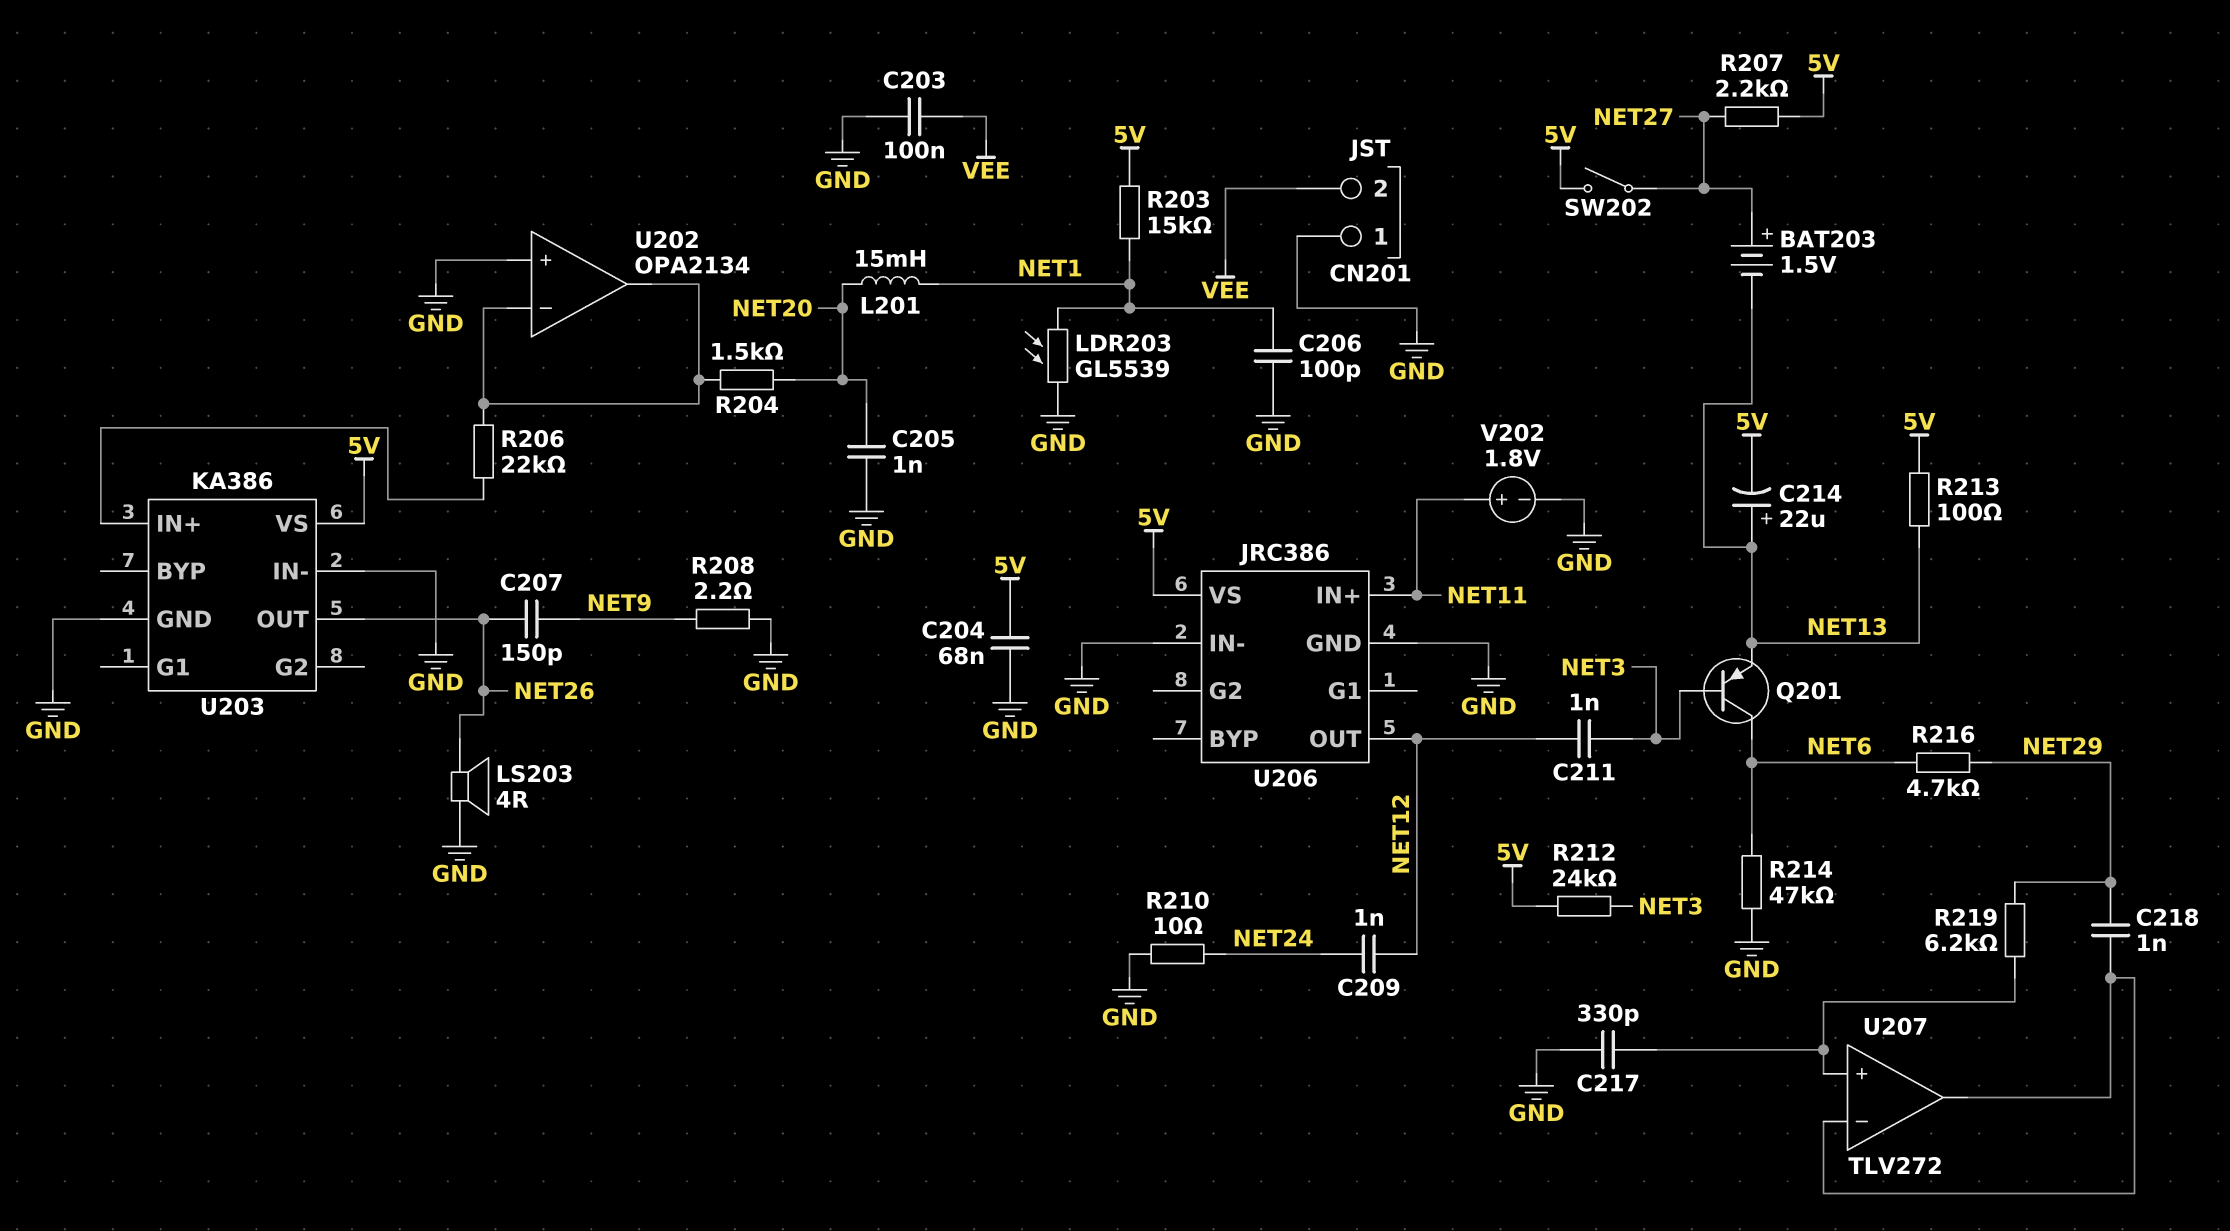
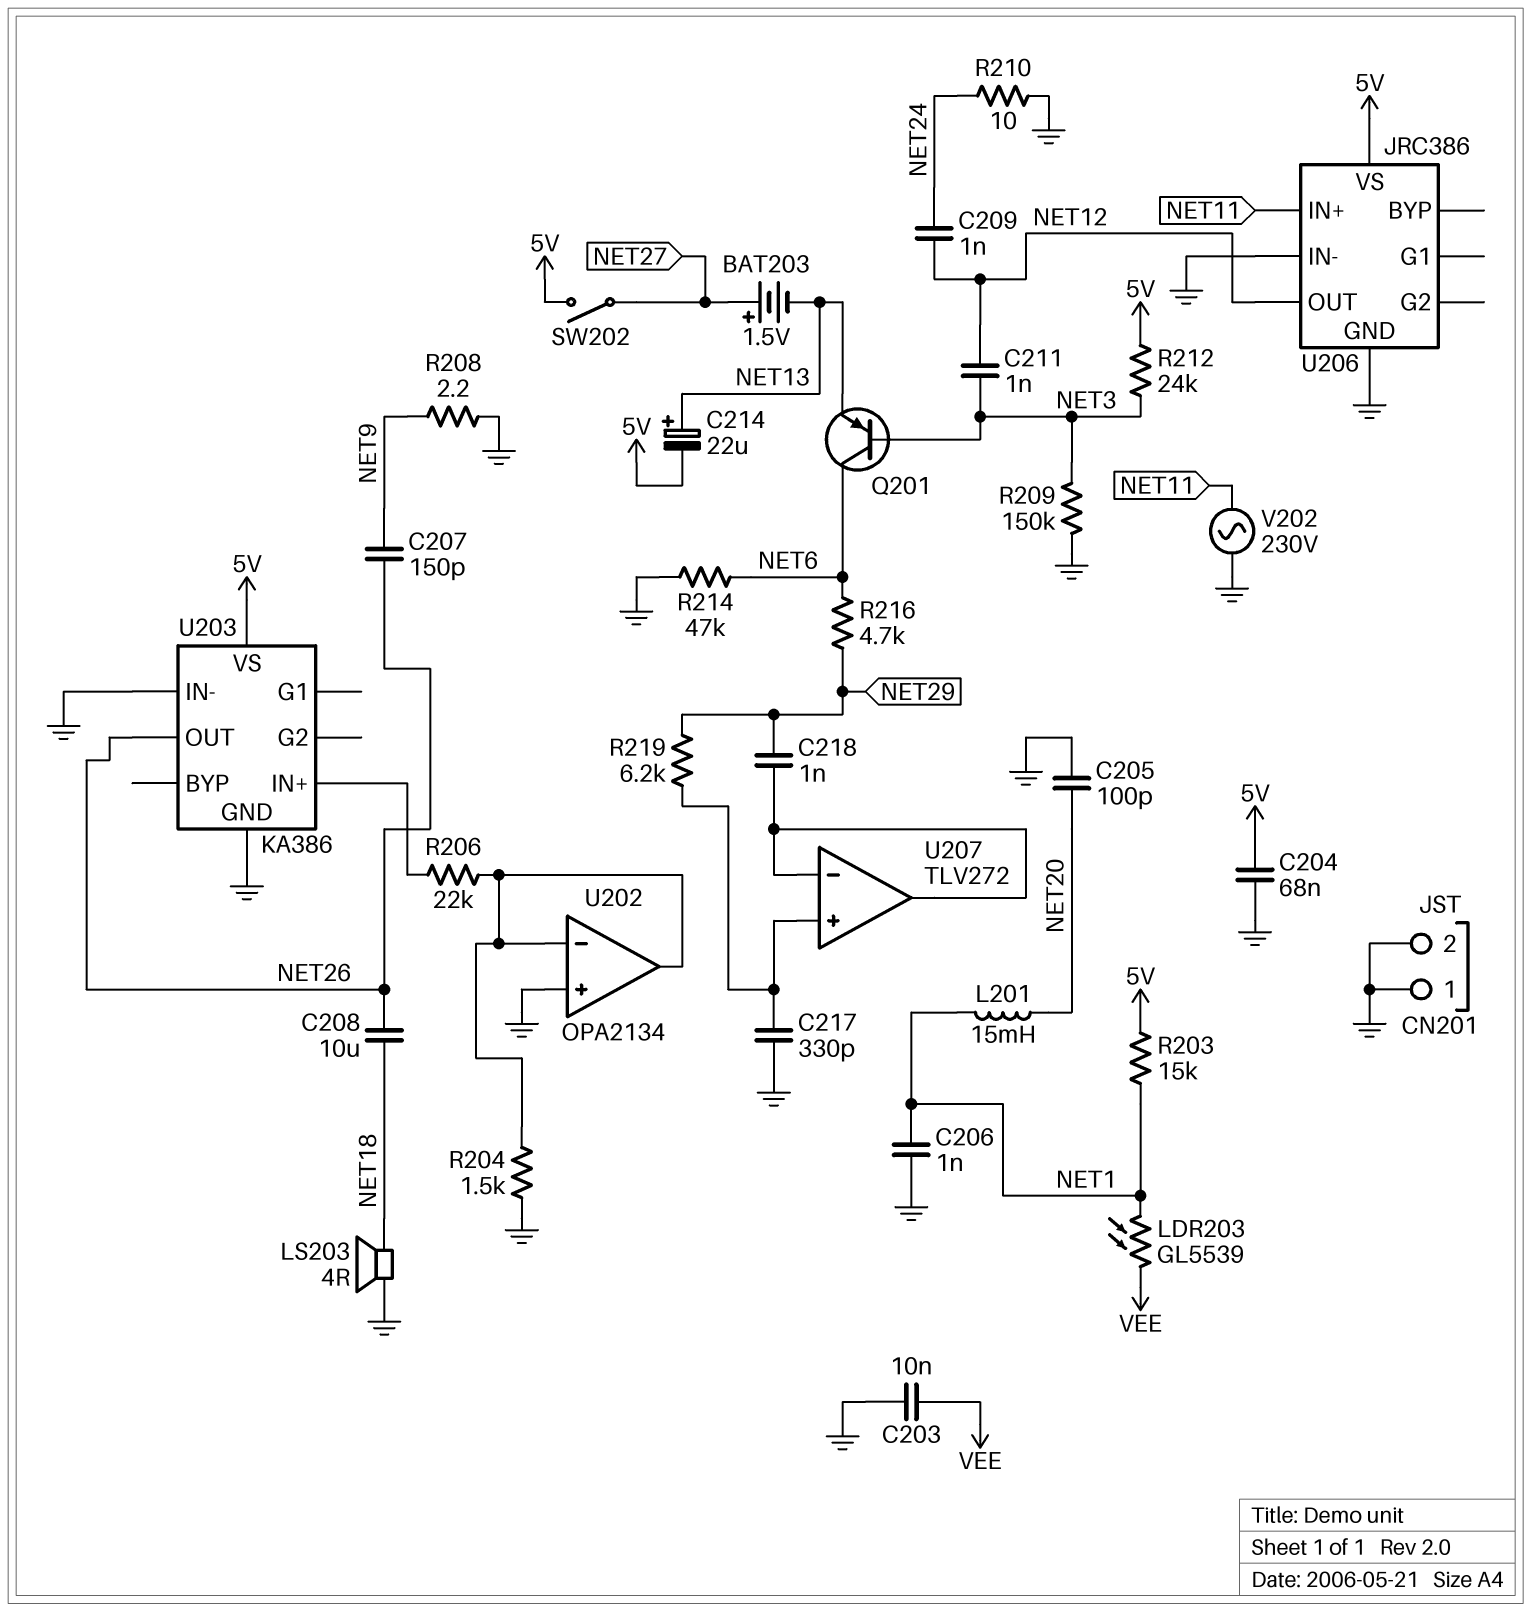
C203: 100nF (GND, VEE) -> 10nF (GND, VEE)
C205: 1nF (GND, NET20) -> 100pF (GND, NET20)
C206: 100pF (GND, NET1) -> 1nF (GND, NET1)
C208: none -> 10uF (NET18, NET26)
CN201 pin 2: VEE -> GND
LDR203: GL5539 (GND, NET1) -> GL5539 (NET1, VEE)
LS203: speaker 4R (GND, NET26) -> speaker 4R (GND, NET18)
R204: 1.5k (NET20, U202/in-) -> 1.5k (GND, U202/in-)
R207: 2.2k (5V, NET27) -> none
R209: none -> 150k (GND, NET3)
R213: 100 (5V, NET13) -> none
V202: 1.8V (plus NET11, minus GND) -> AC 230V (GND, NET11)

